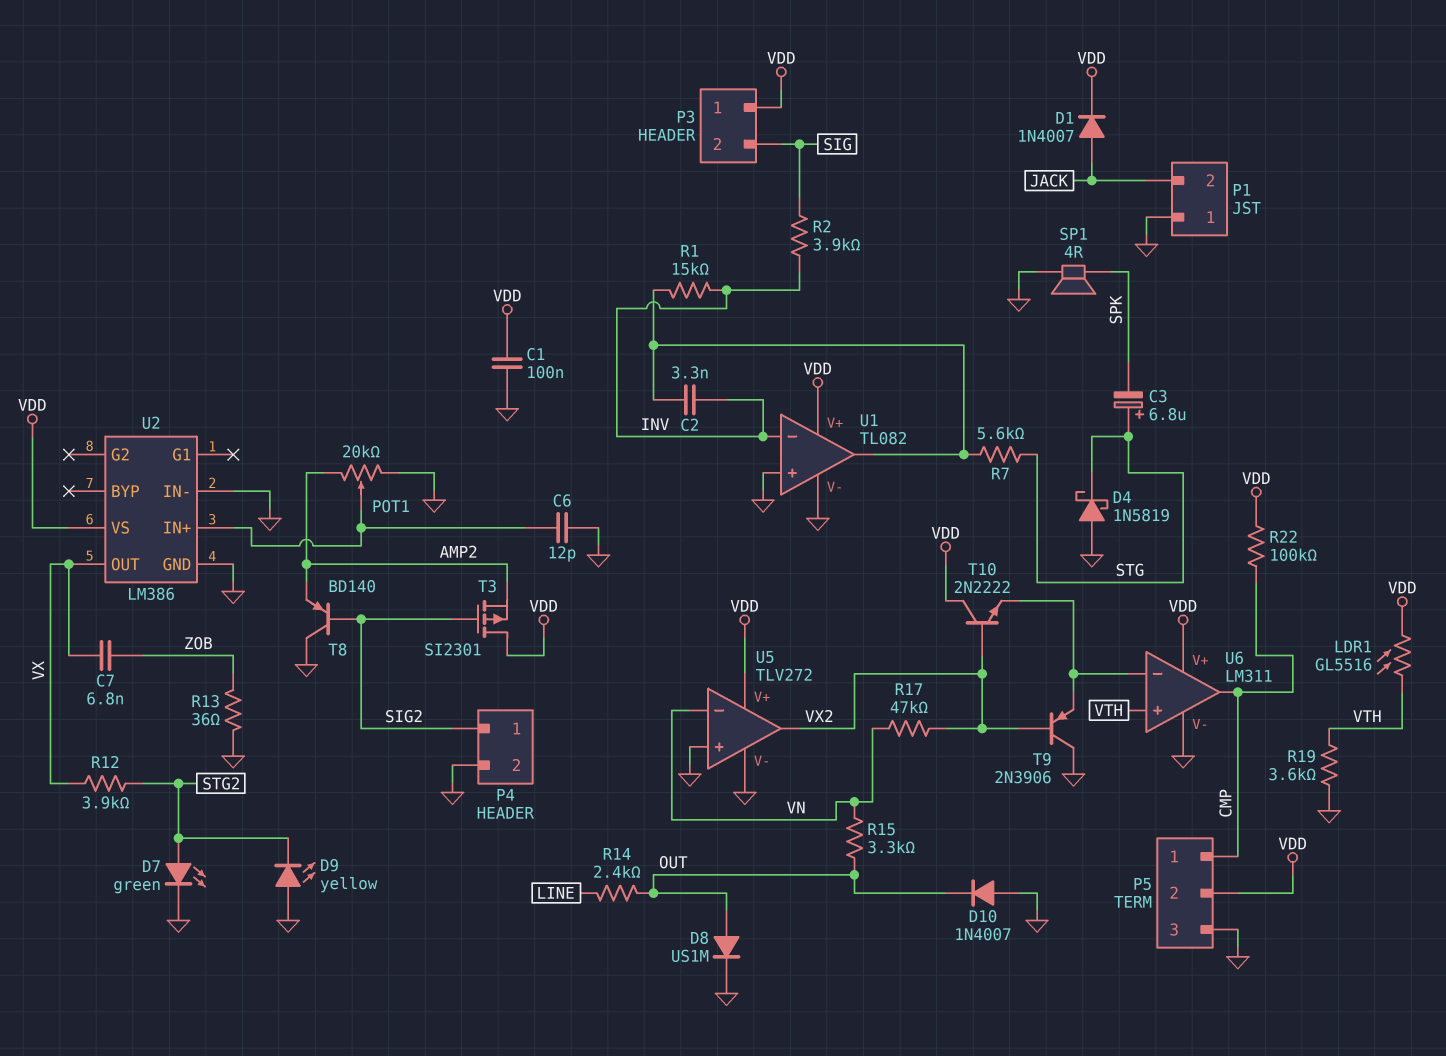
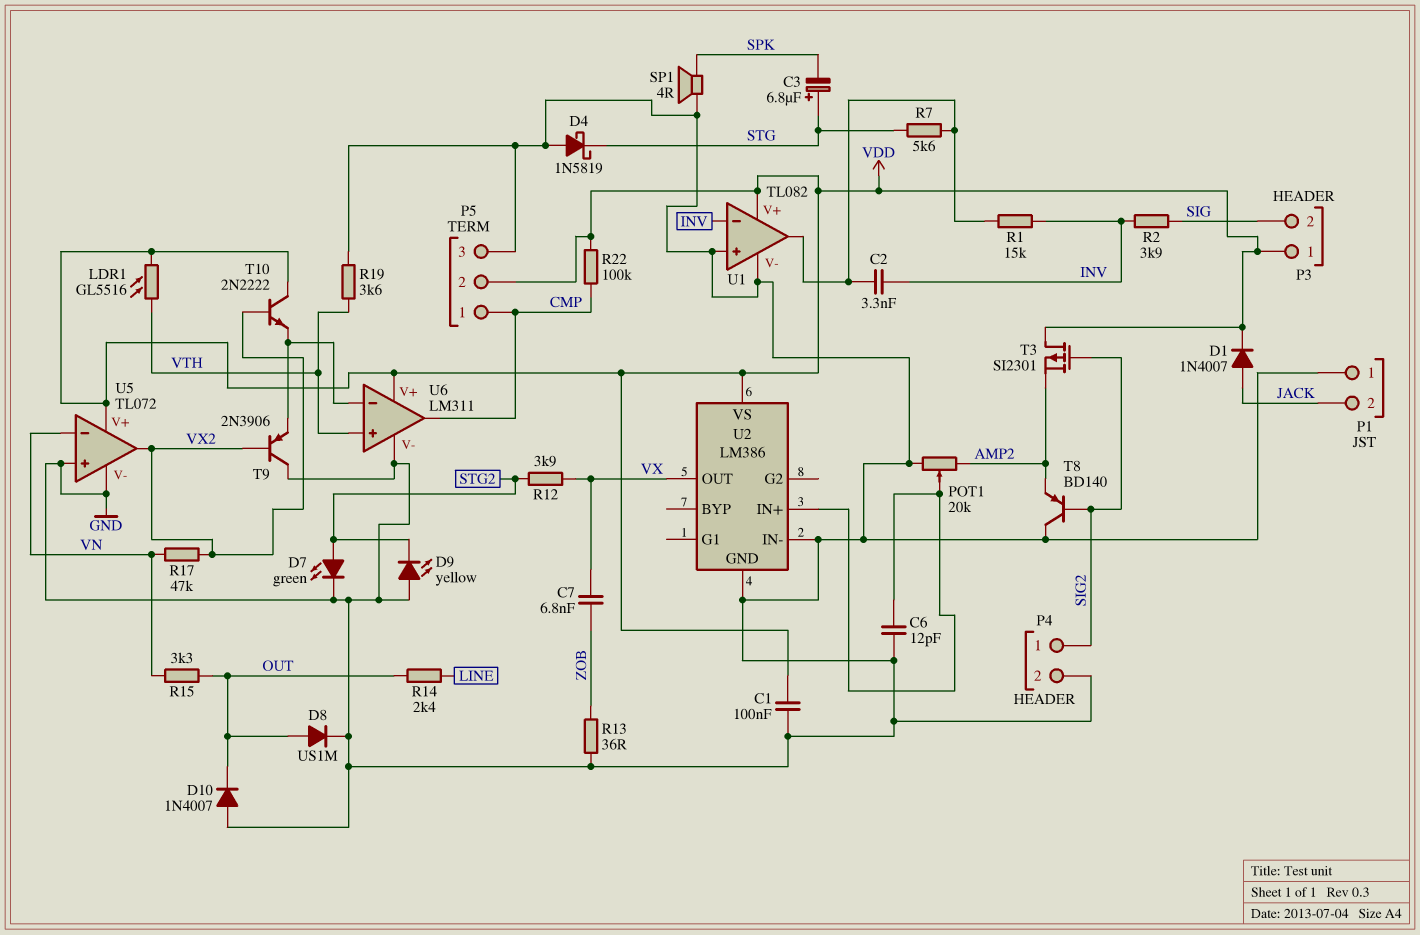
U5: TLV272 -> TL072

